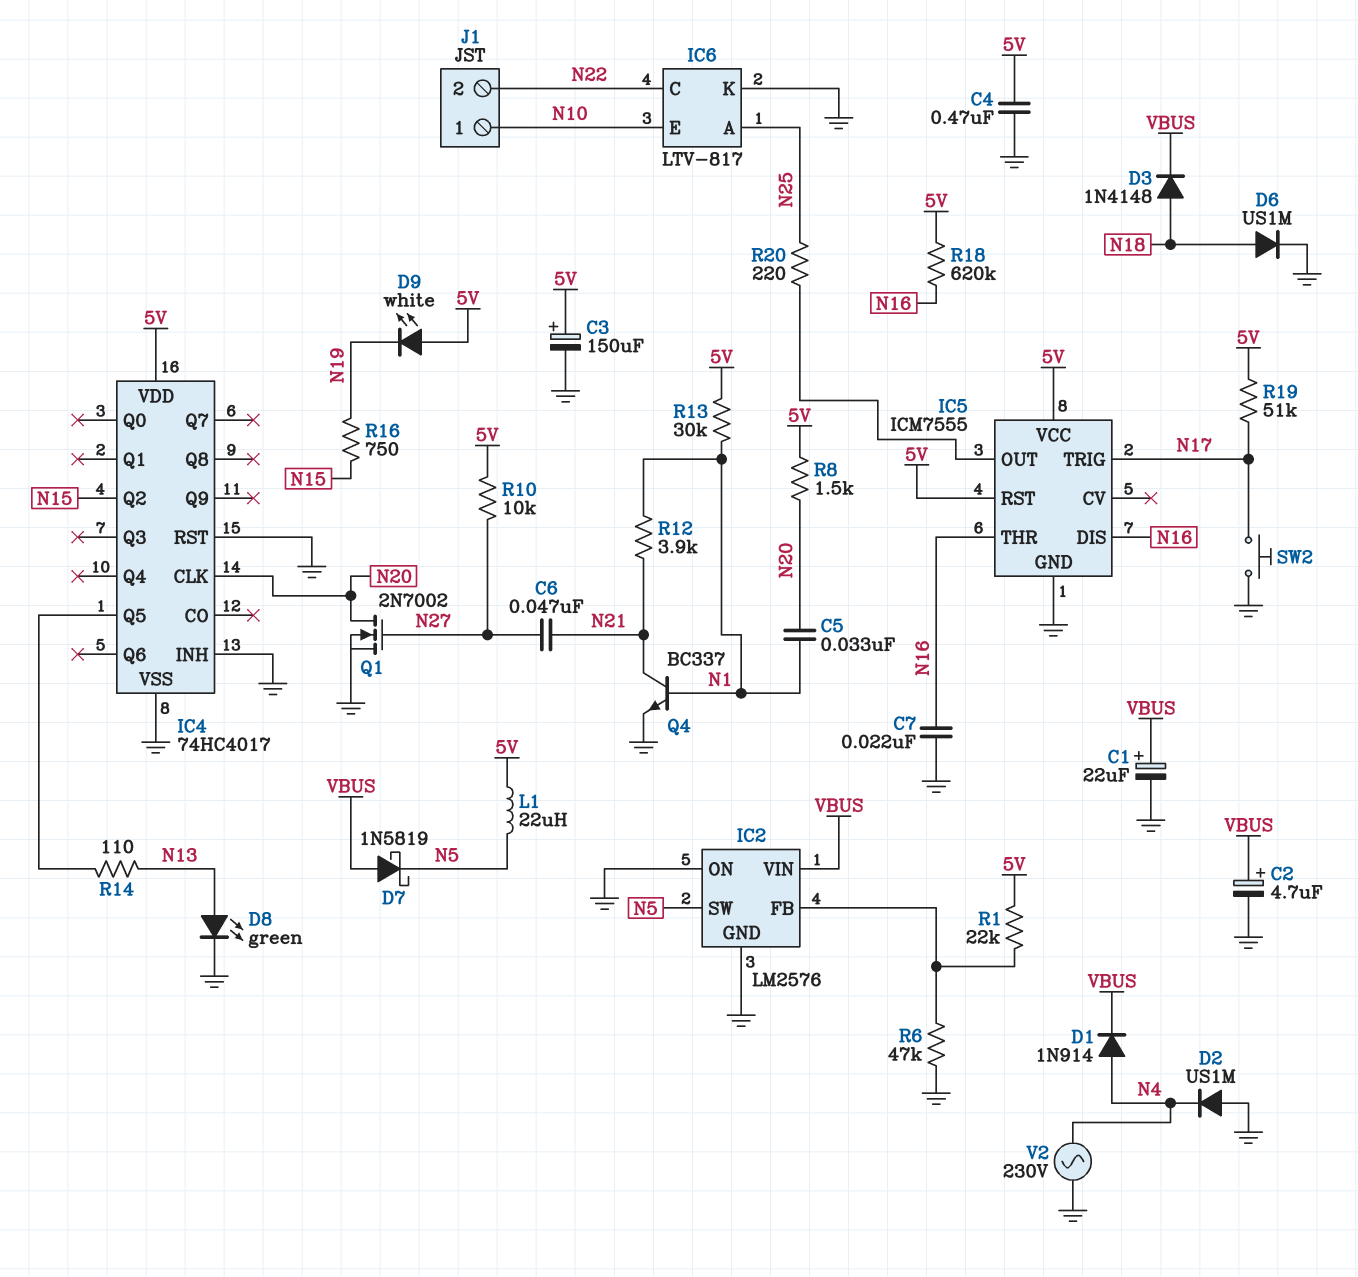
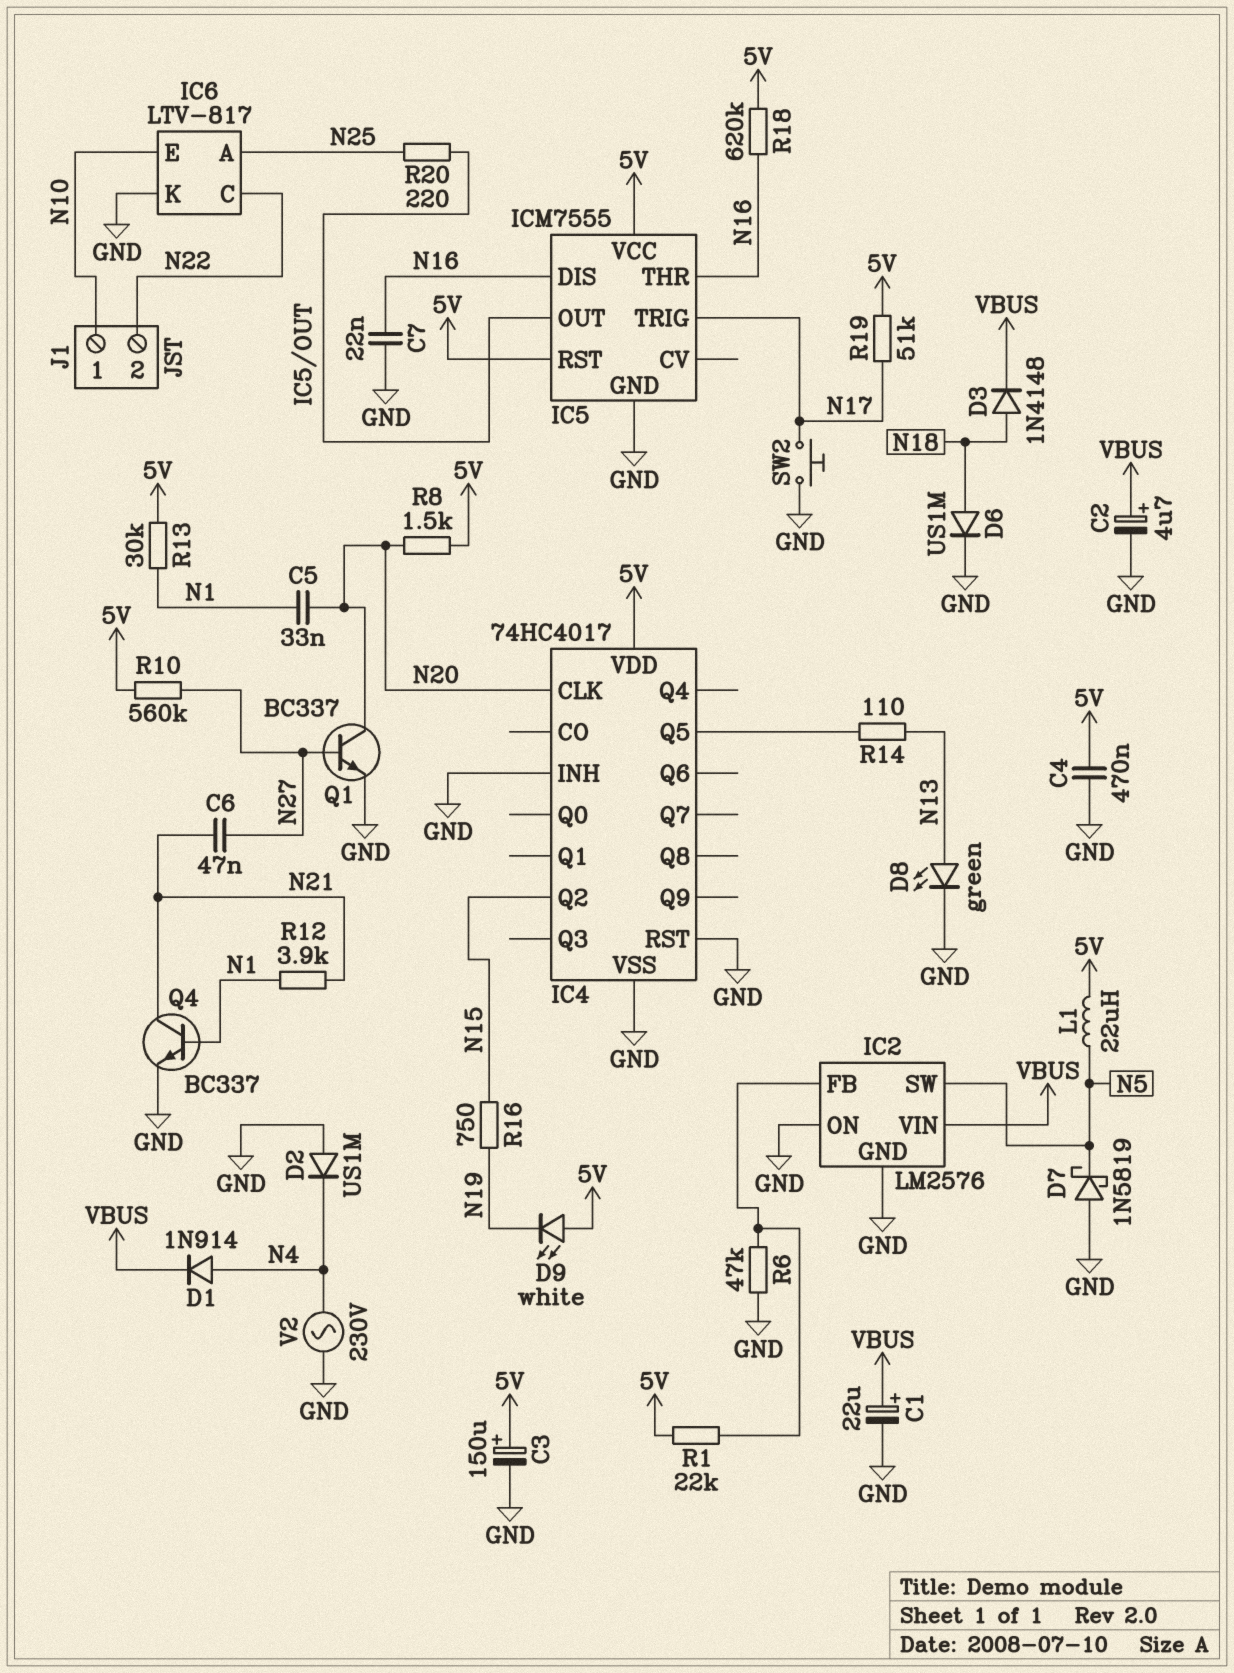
D7: schottky 1N5819 (A VBUS, K N5) -> schottky 1N5819 (A GND, K N5)
Q1: NMOS 2N7002 (G N27, D N20, S GND) -> NPN BC337 (B N27, C N20, E GND)
R10: 10k (5V, N27) -> 560k (5V, N27)

